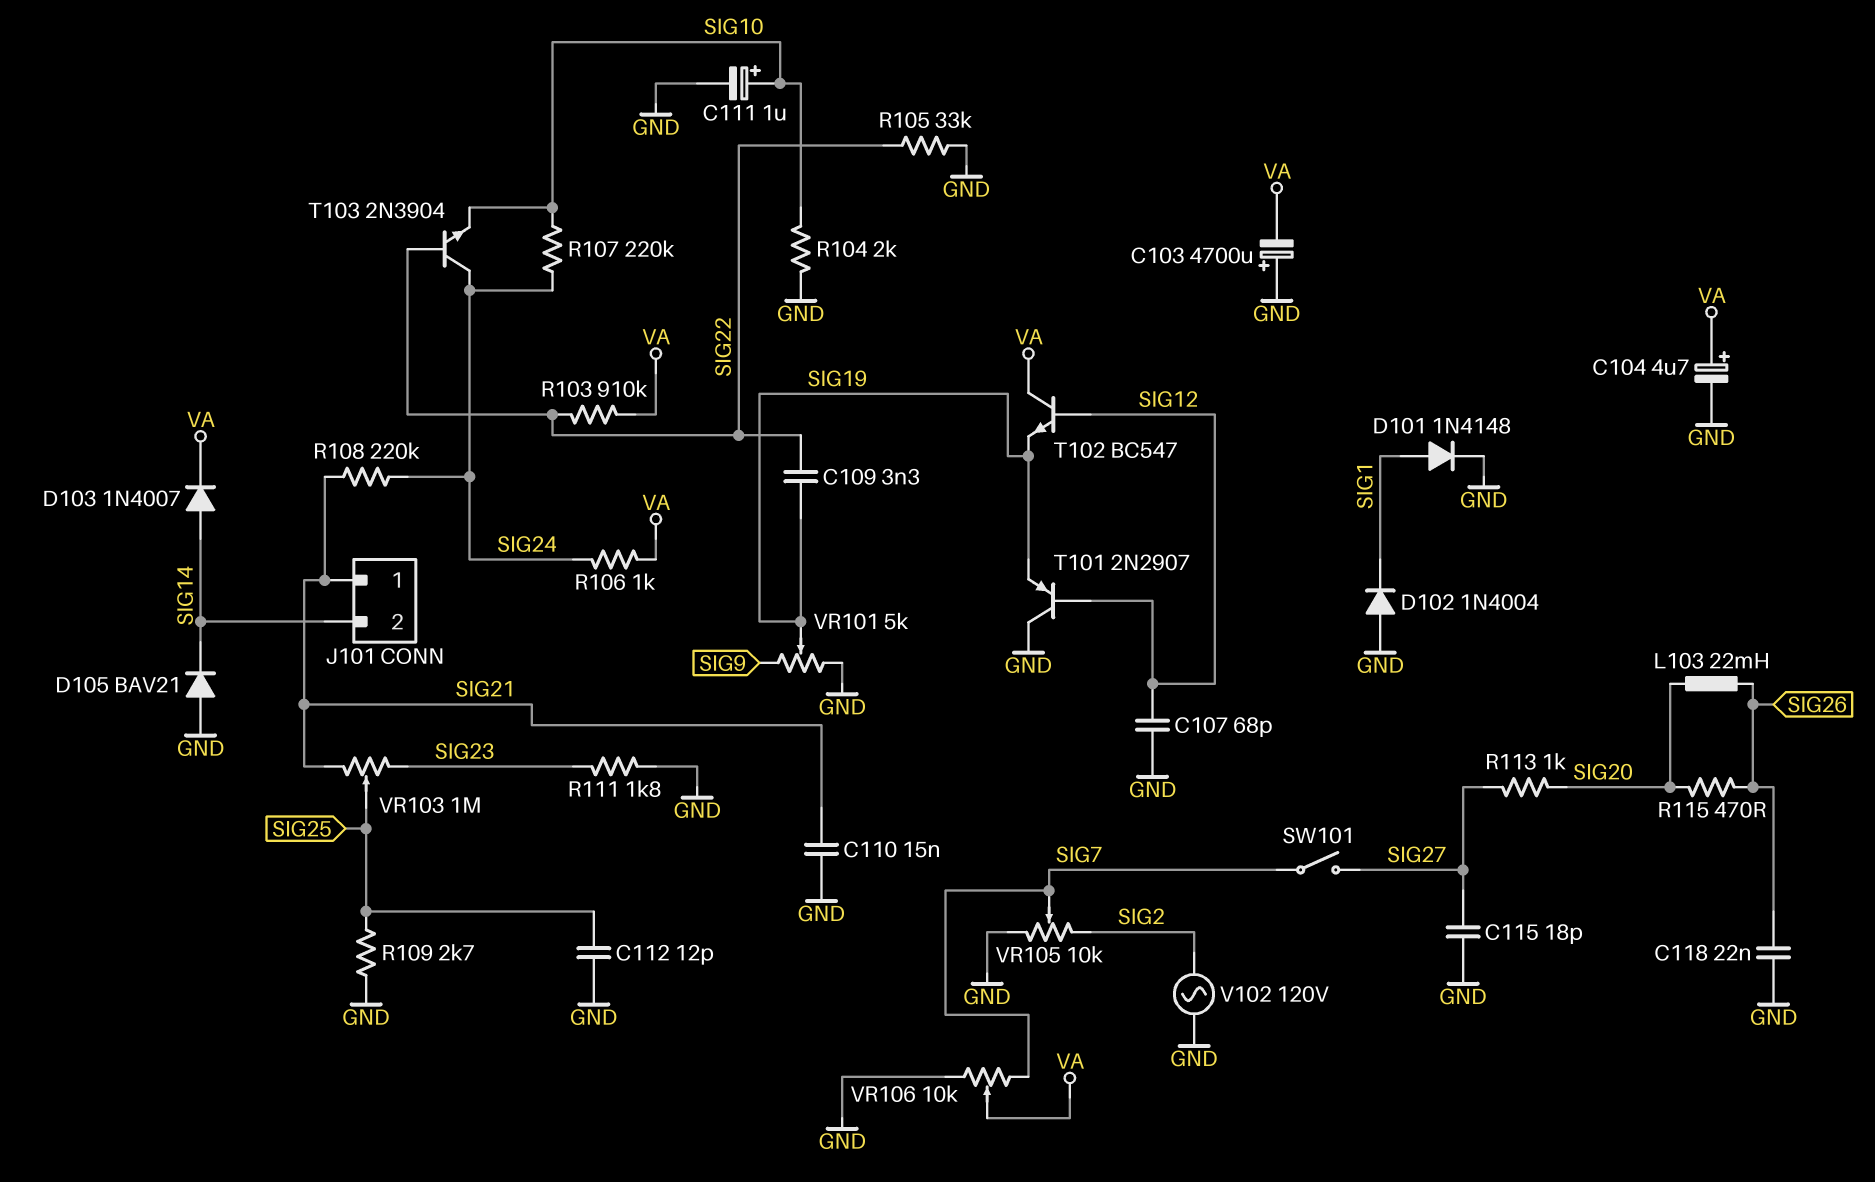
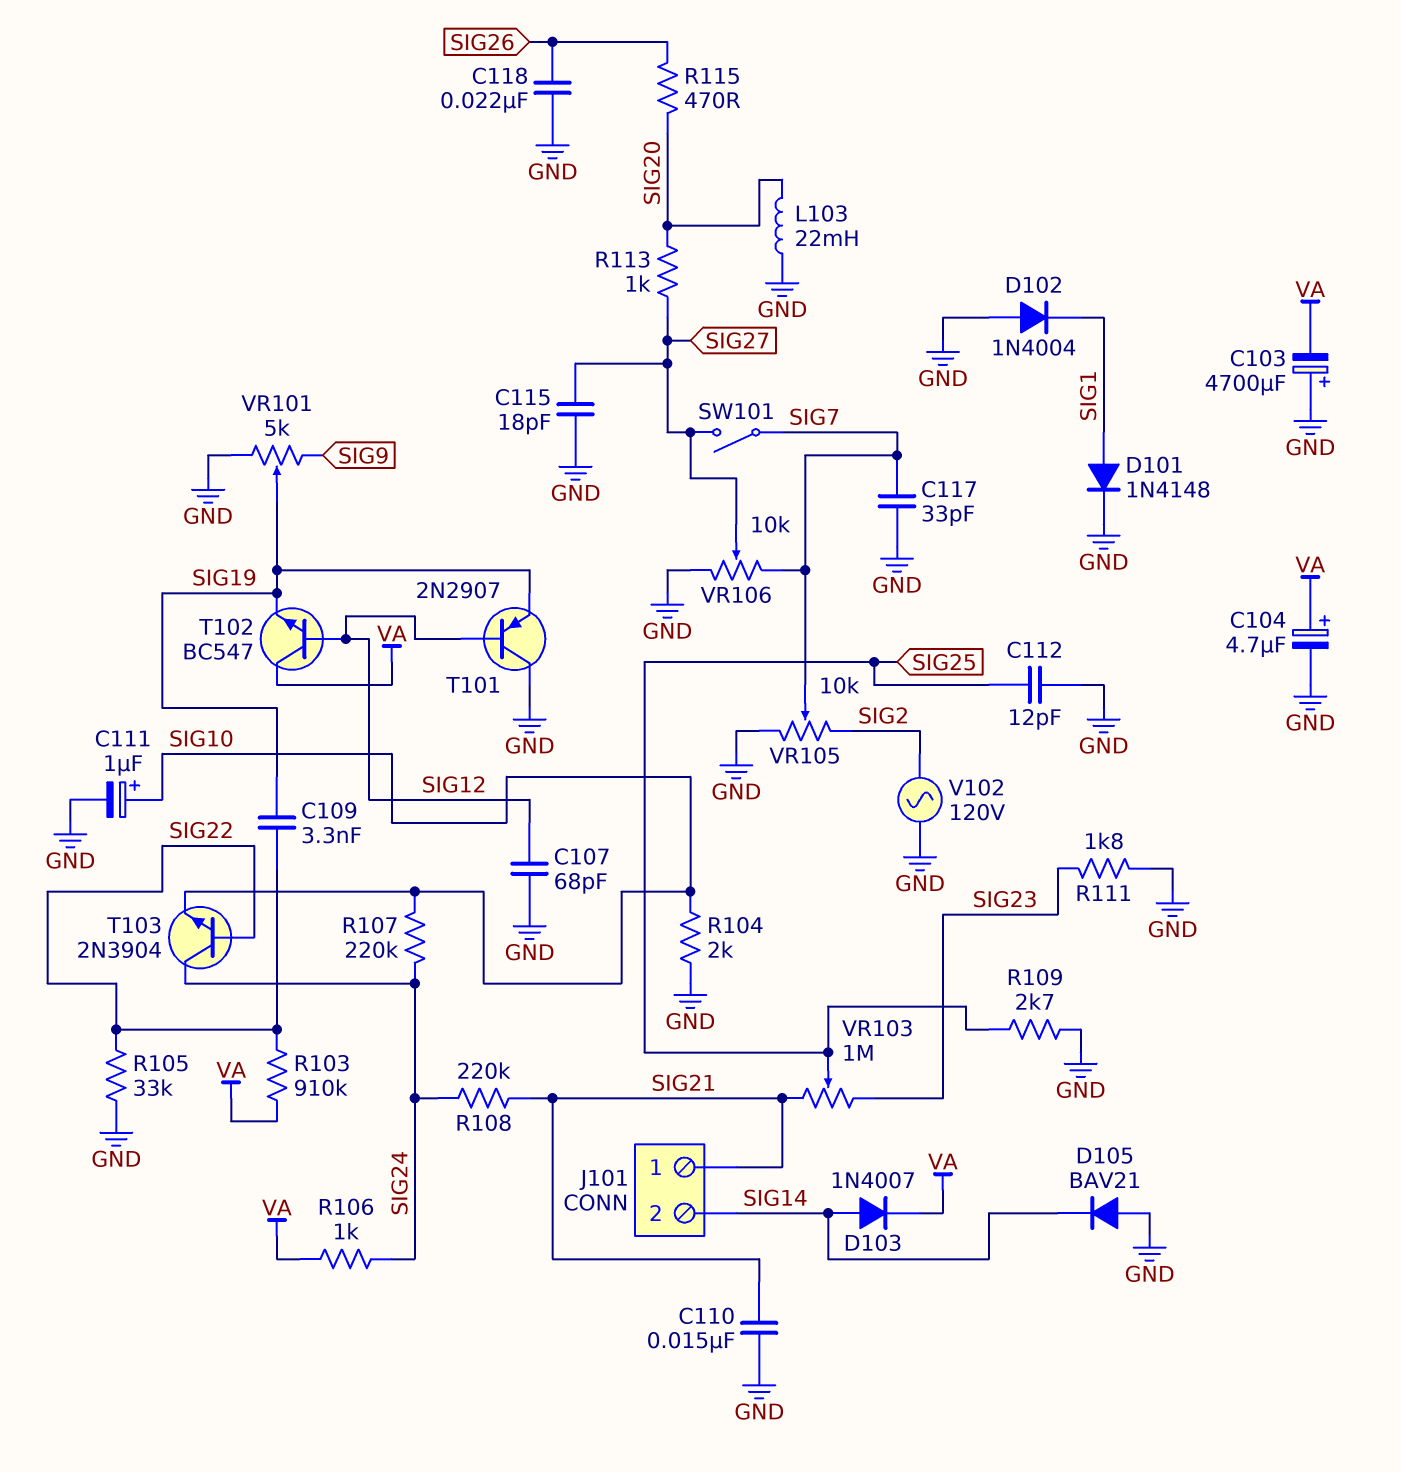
C117: none -> 33pF (GND, SIG7)
L103: 22mH (SIG20, SIG26) -> 22mH (GND, SIG20)
VR106: 10k (GND, SIG7, wiper VA) -> 10k (GND, SIG7, wiper SIG27)

